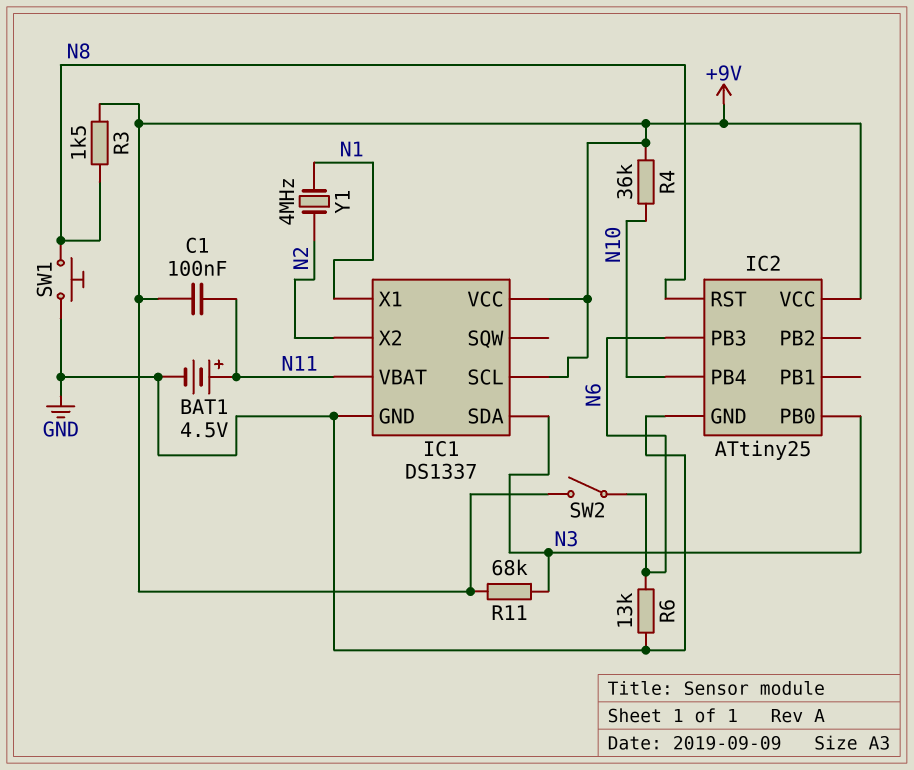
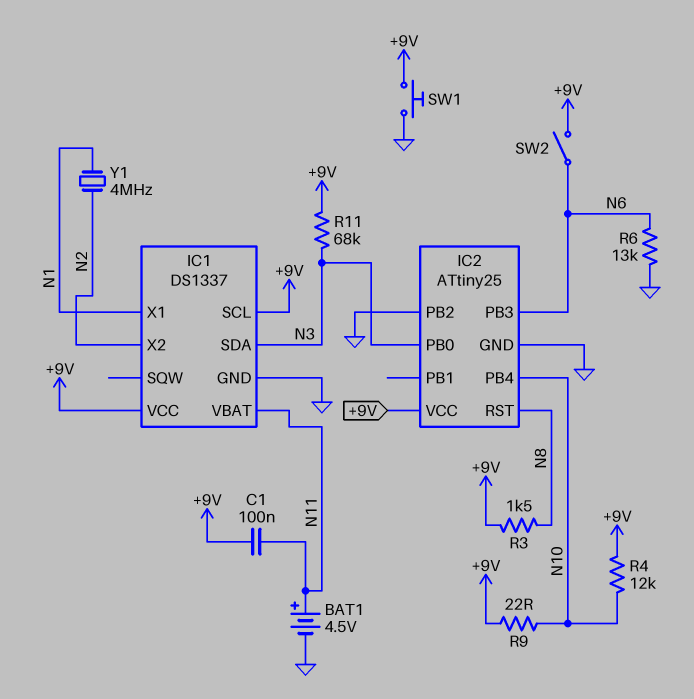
IC2 pin PB2: none -> GND
R4: 36k (+9V, N10) -> 12k (+9V, N10)
R9: none -> 22 (+9V, N10)
SW1: button (GND, N8) -> button (+9V, GND)

